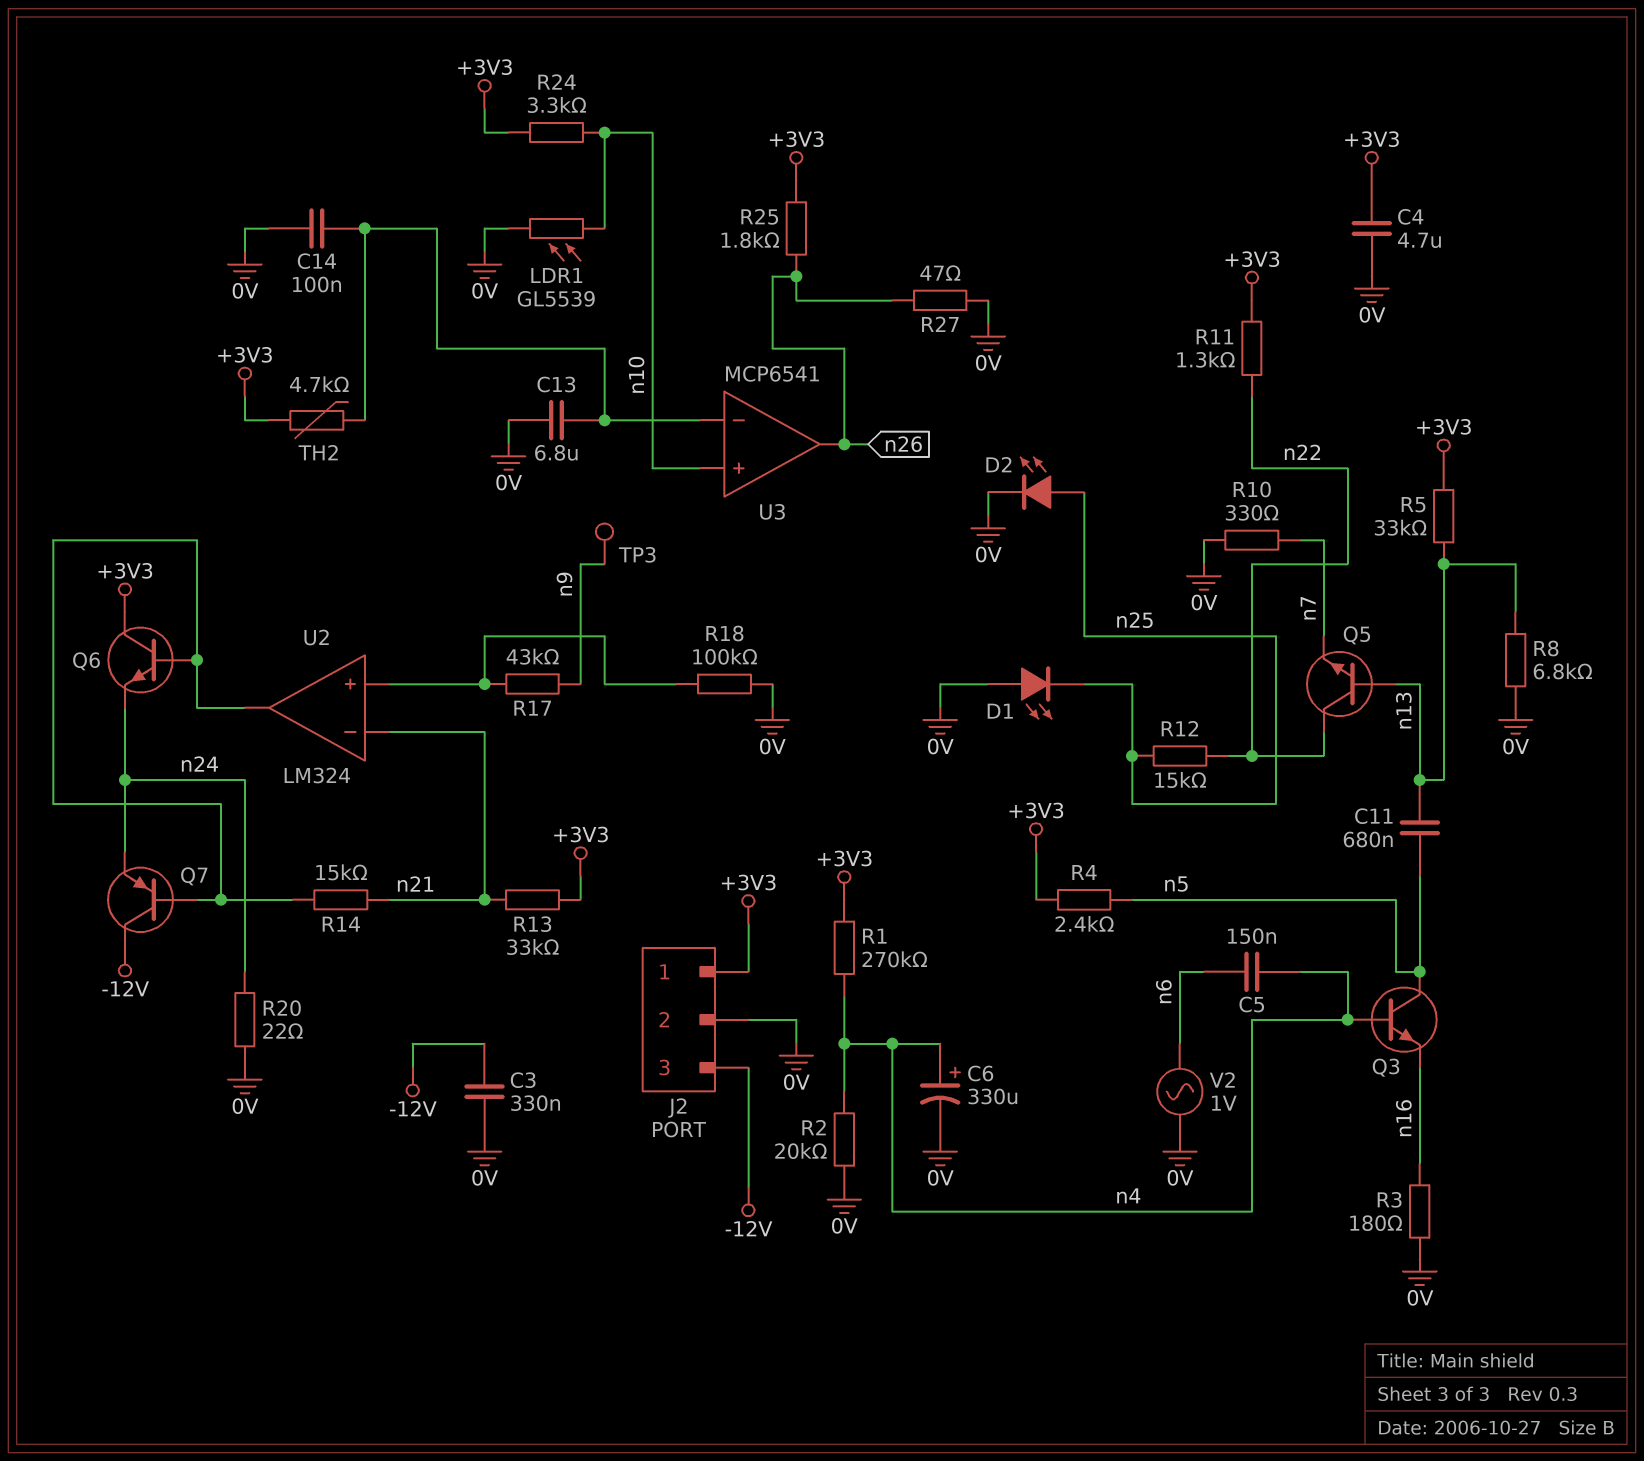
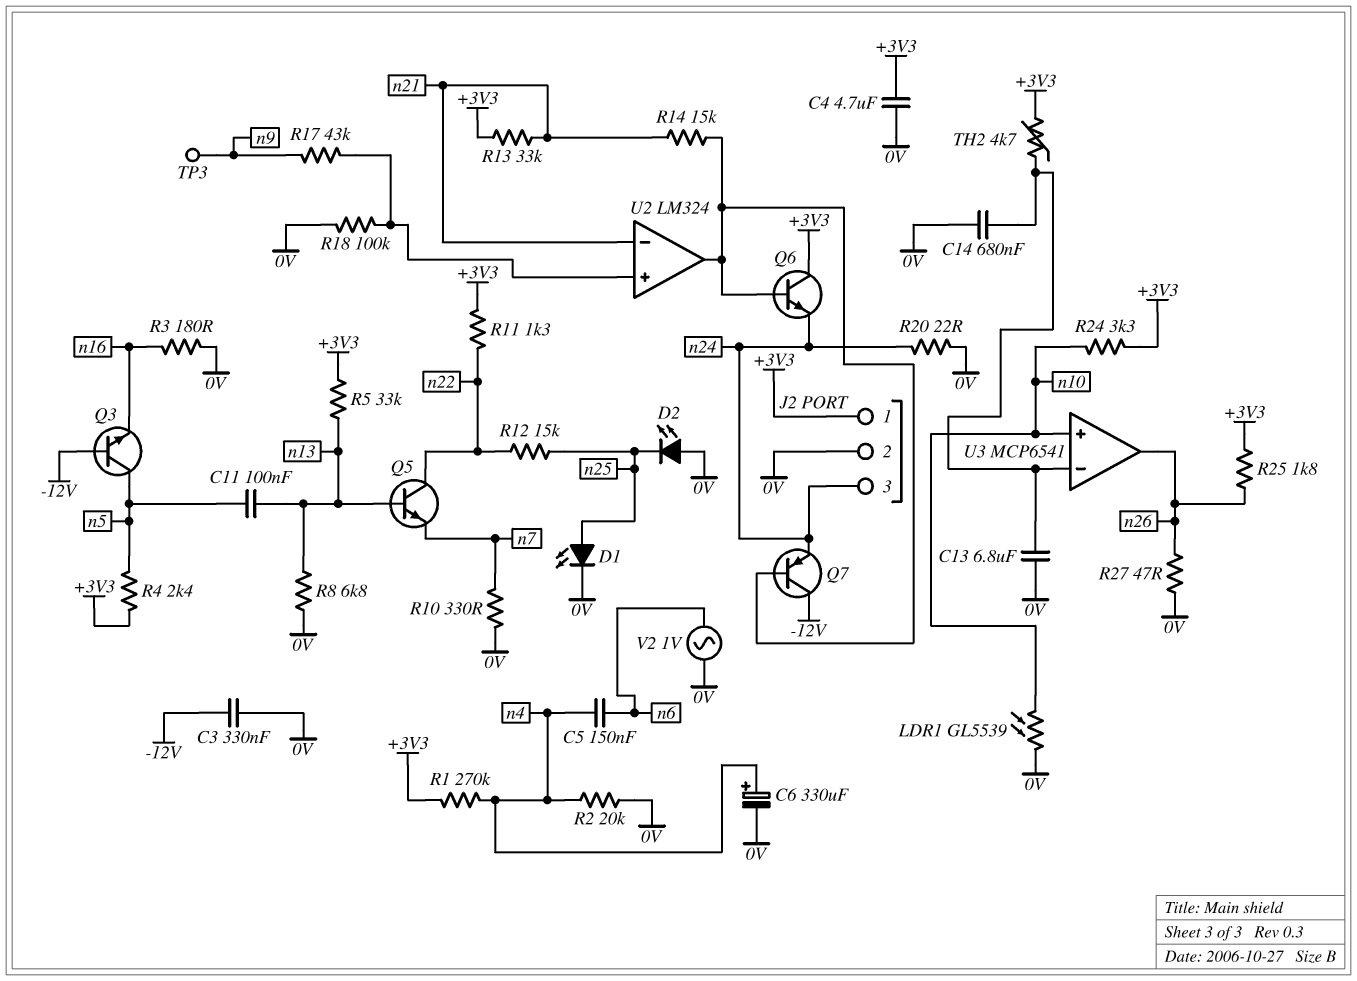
C11: 680nF (n5, n13) -> 100nF (n5, n13)
C14: 100nF (0V, U3/in-) -> 680nF (0V, U3/in-)
D1: LED (A 0V, K n25) -> LED (A n25, K 0V)
D2: LED (A n25, K 0V) -> LED (A 0V, K n25)
J2 pin 3: -12V -> n24
Q3: NPN (B n4, C n5, E n16) -> NPN (B -12V, C n5, E n16)

